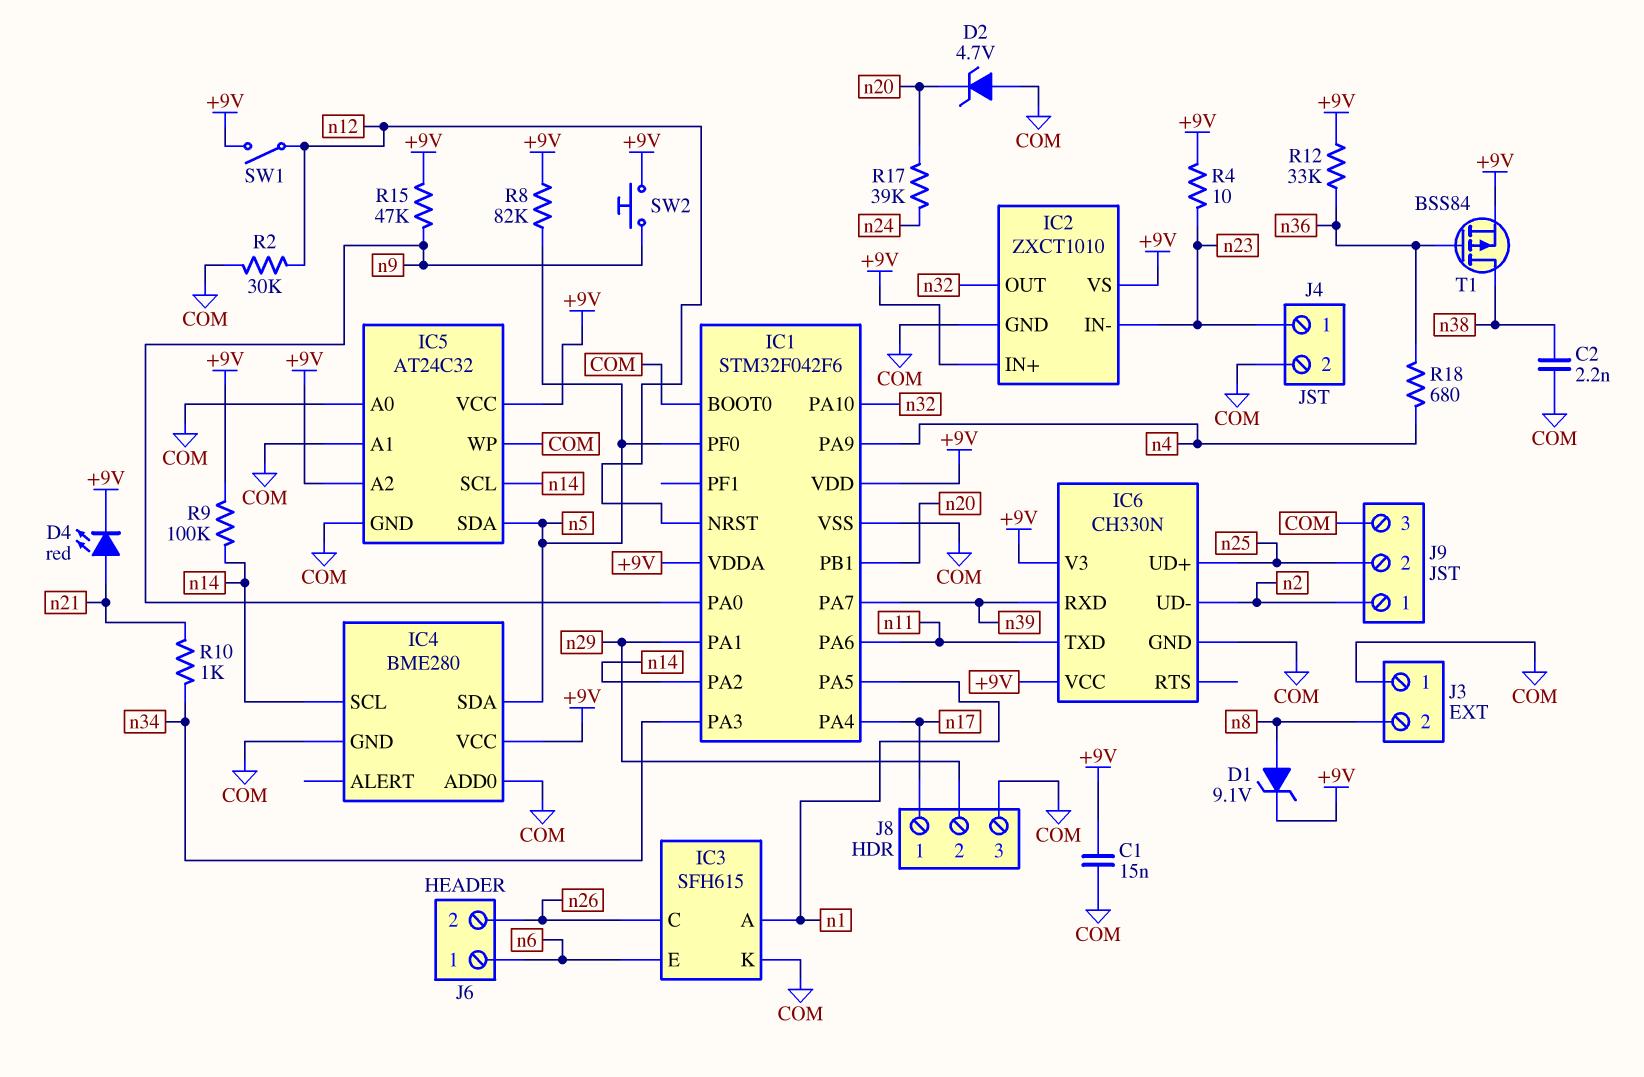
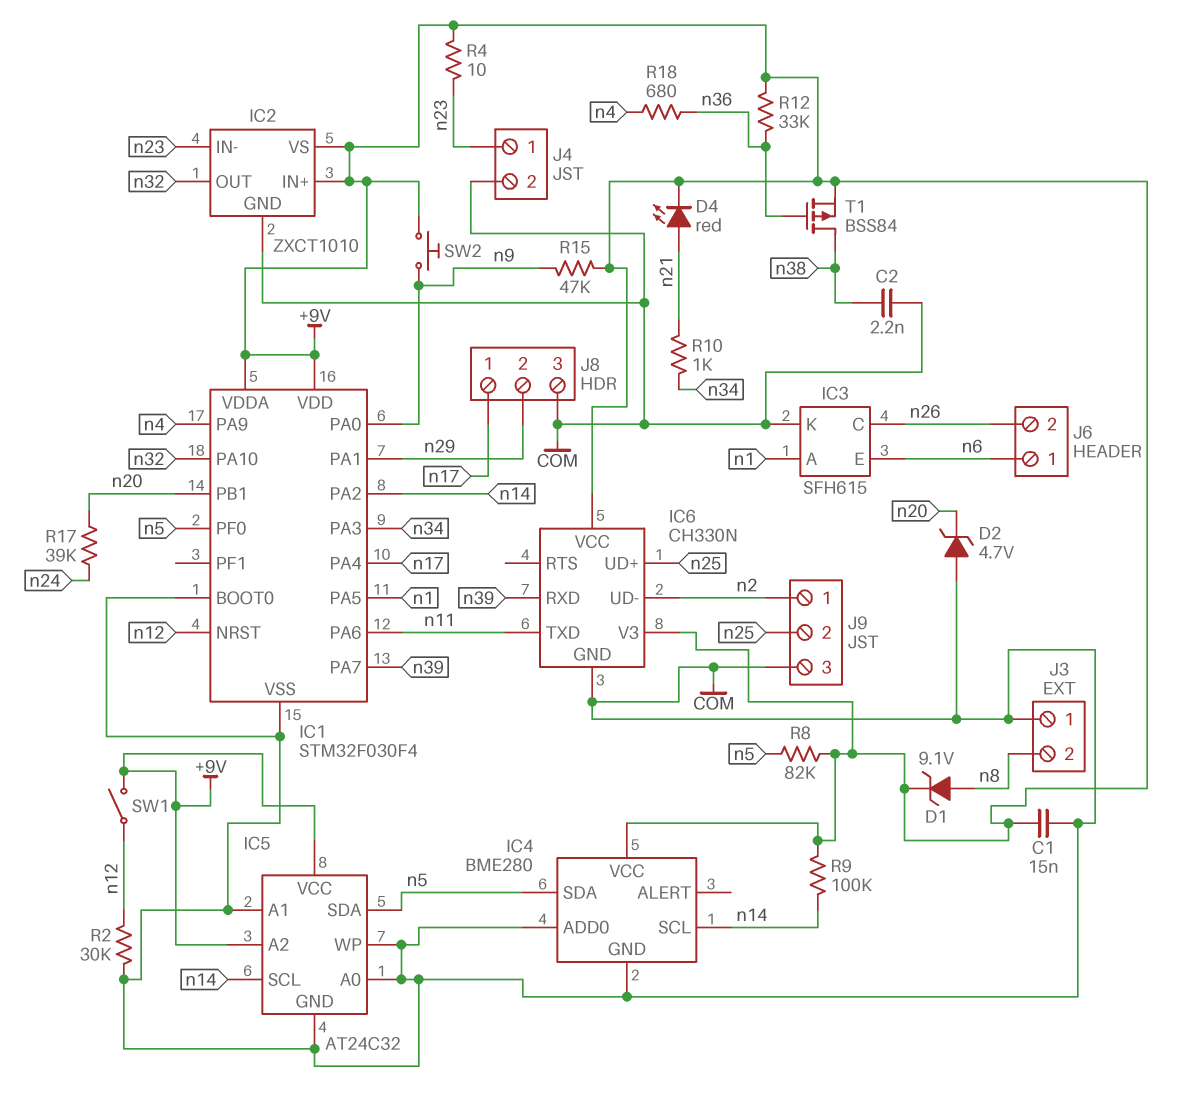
IC1: STM32F042F6 -> STM32F030F4

